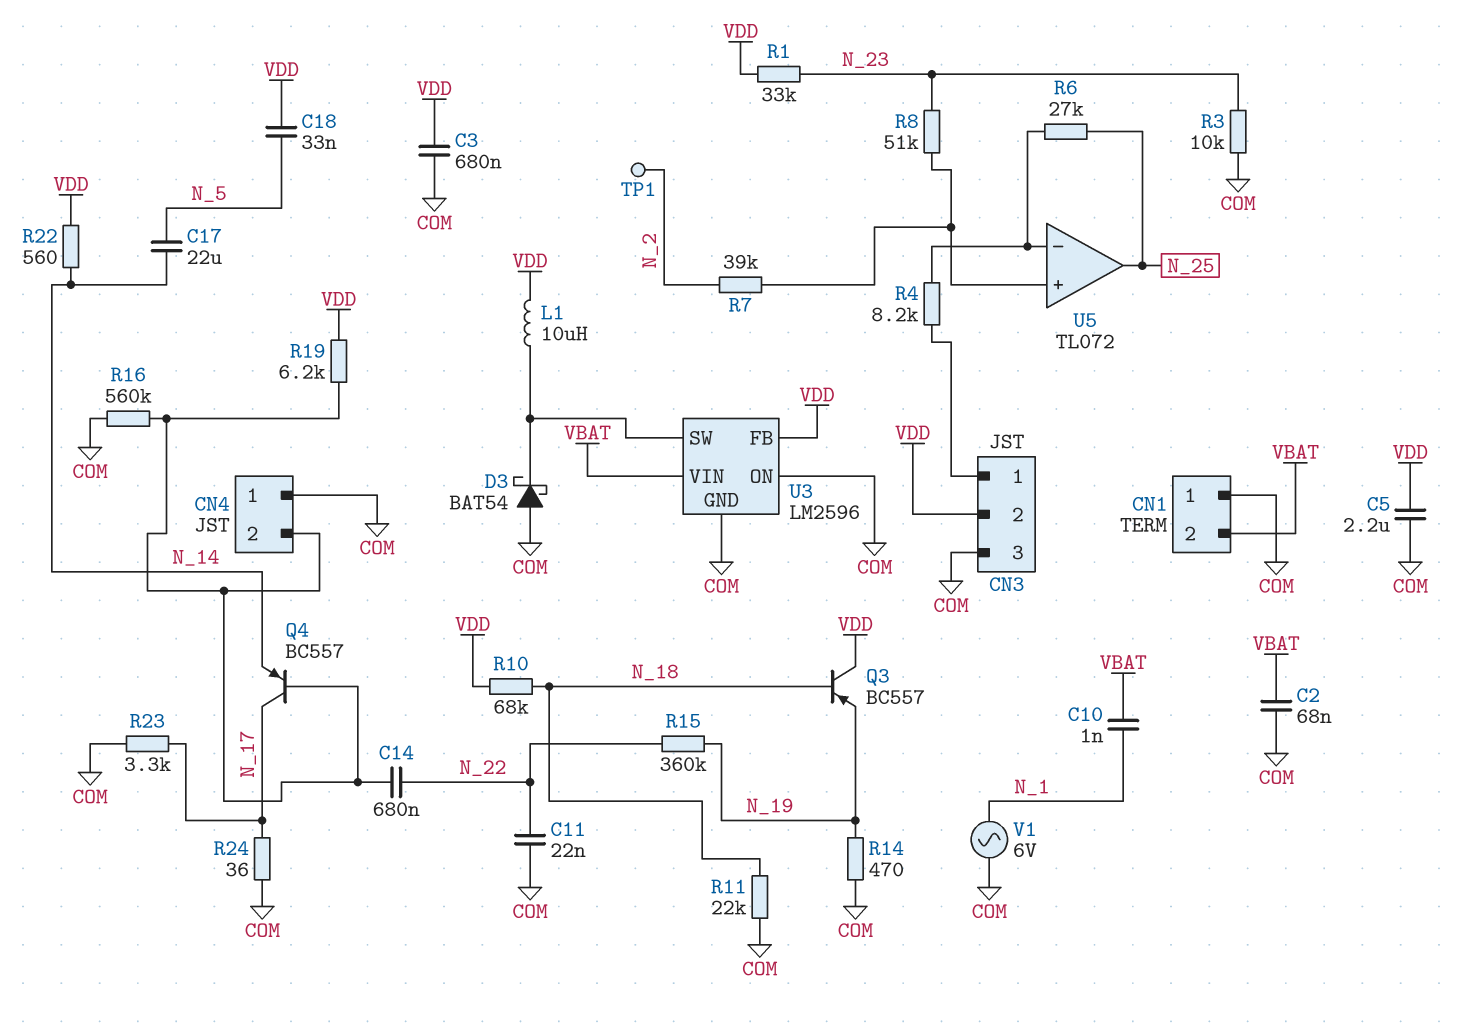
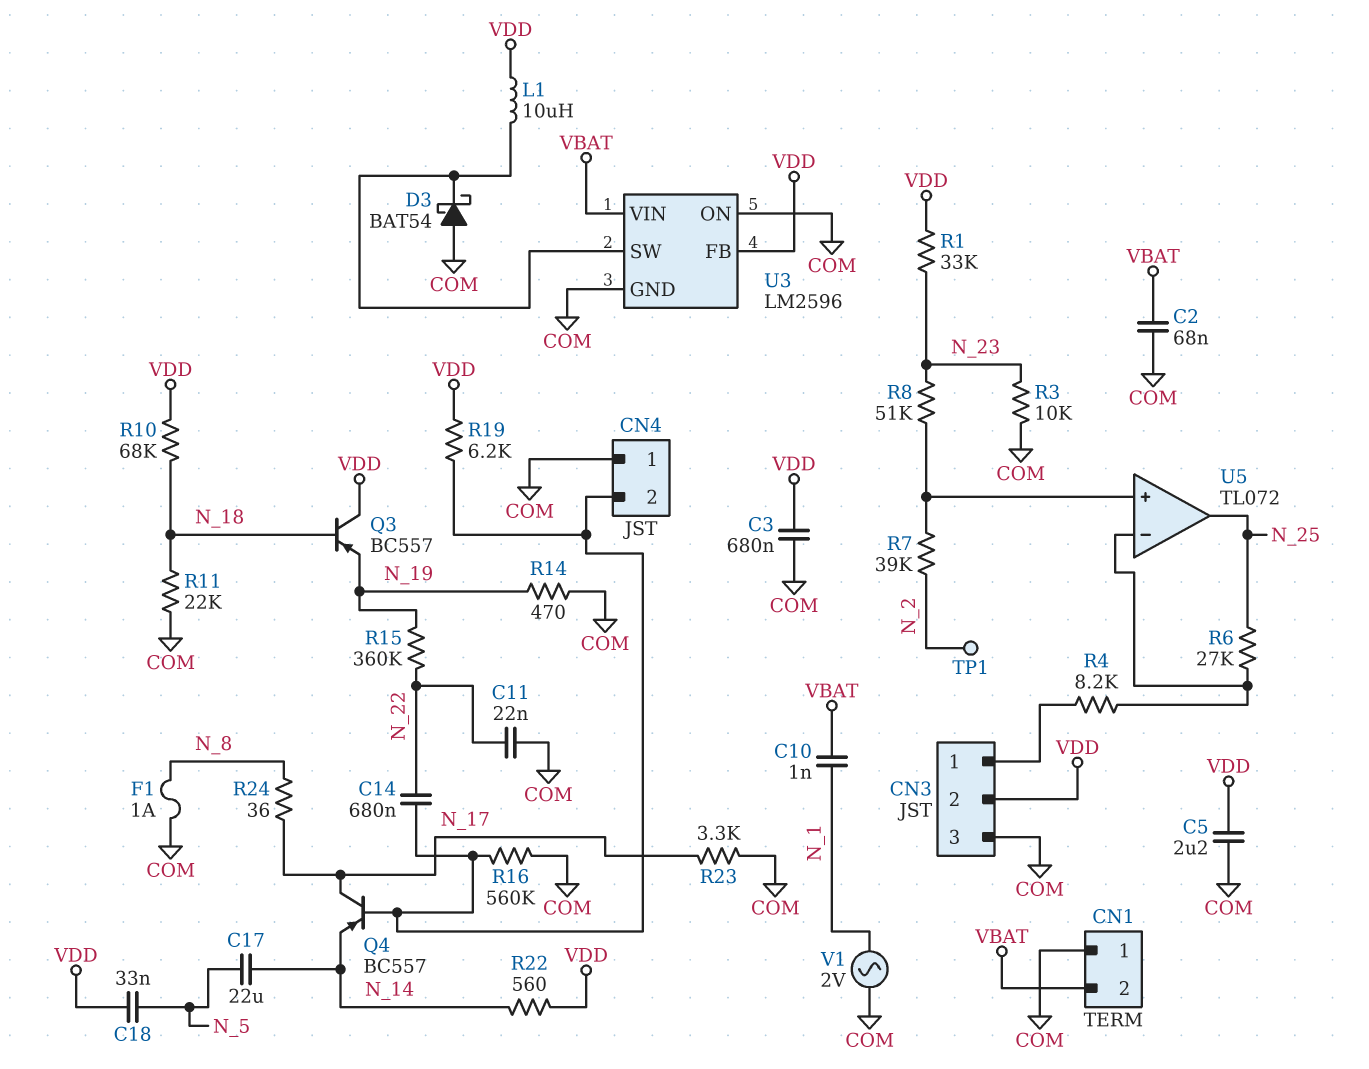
F1: none -> 1A (COM, N_8)
R24: 36 (COM, N_17) -> 36 (N_8, N_17)
V1: AC 6V (COM, N_1) -> AC 2V (COM, N_1)

